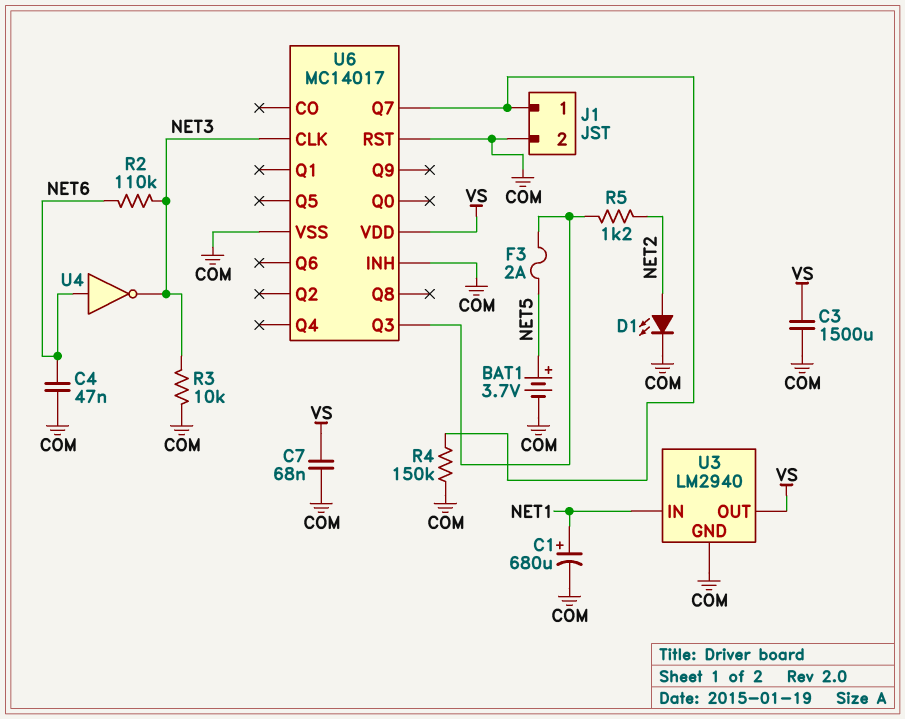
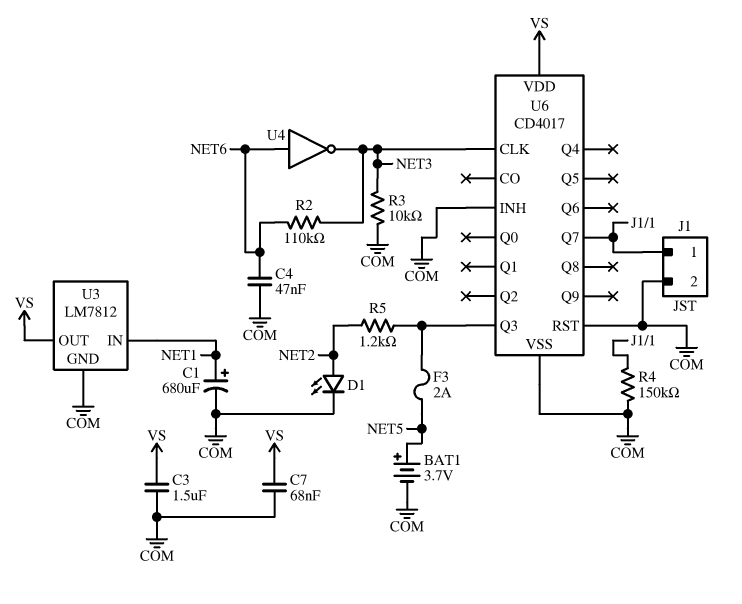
C3: 1500uF (COM, VS) -> 1.5uF (COM, VS)
U3: LM2940 -> LM7812
U6: MC14017 -> CD4017

